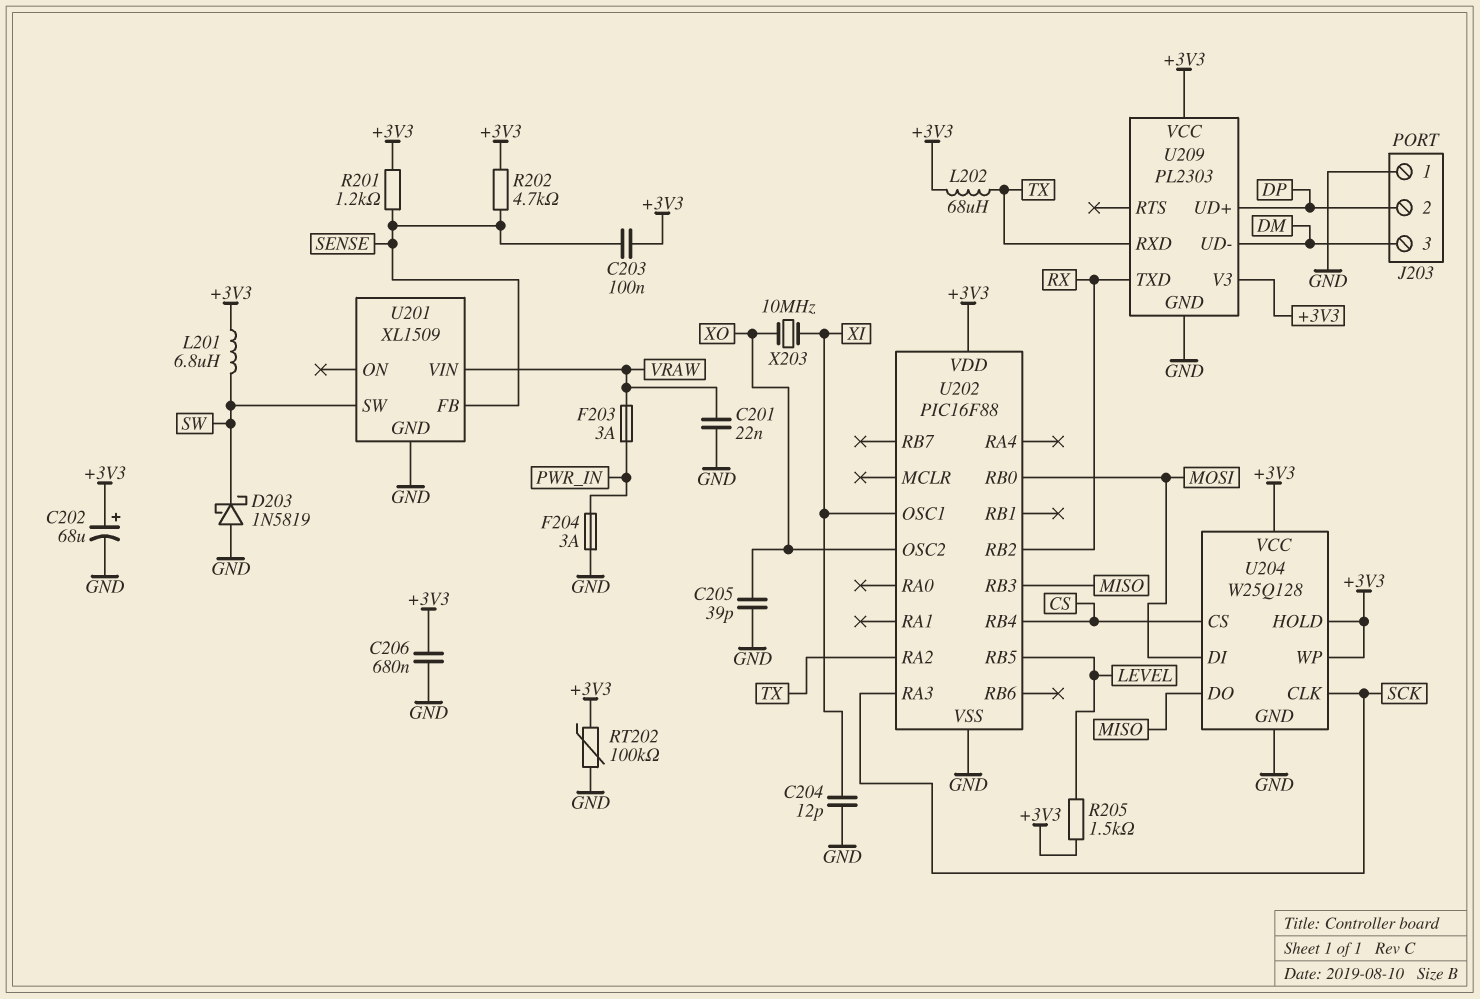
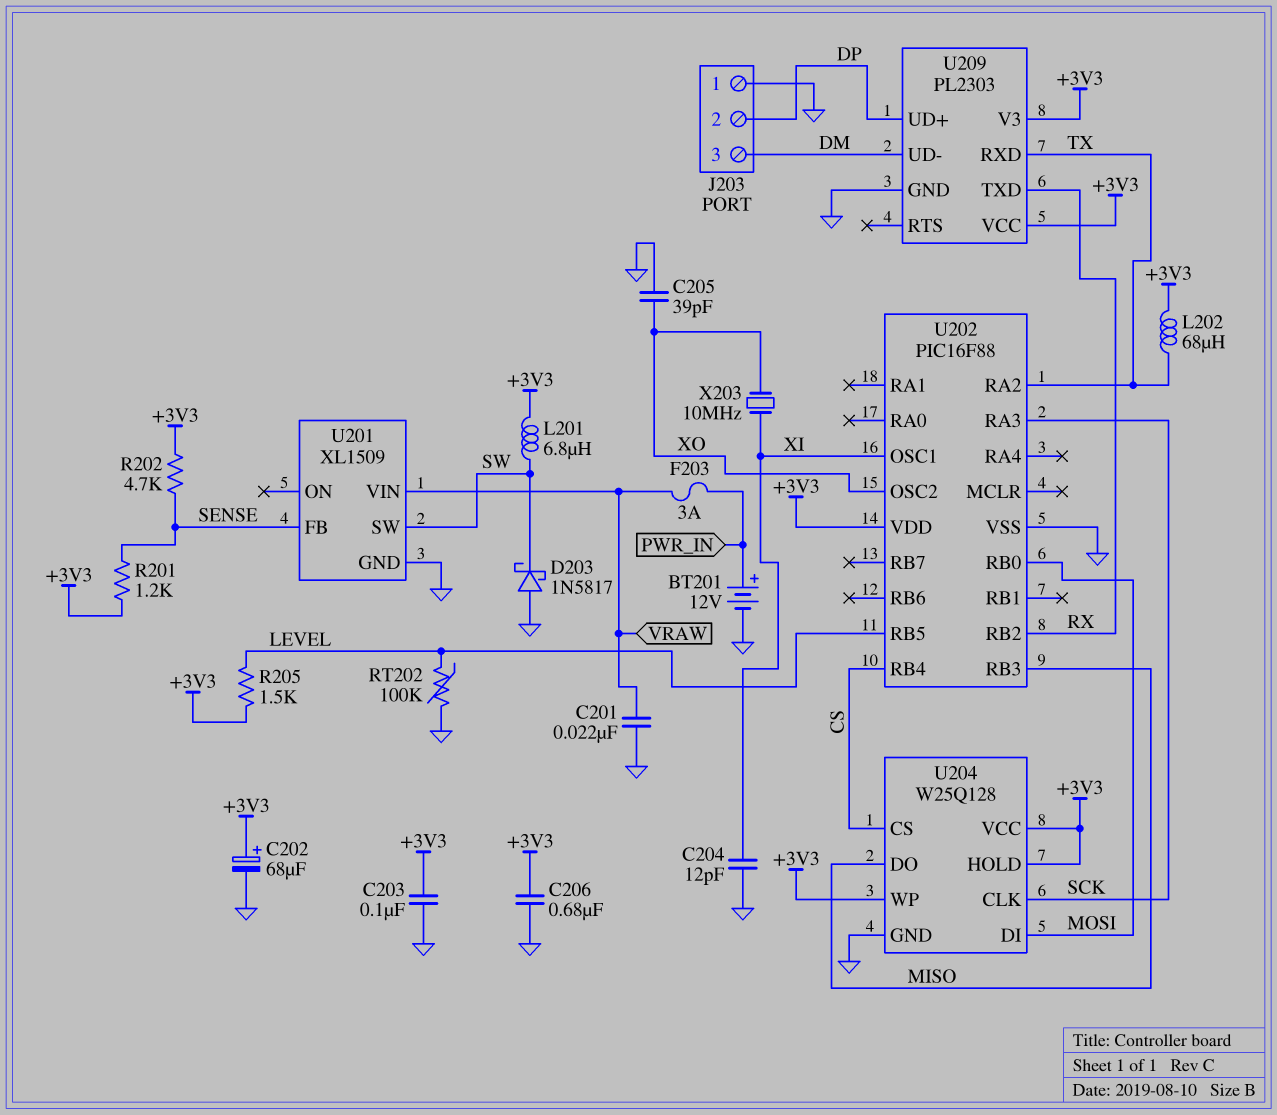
BT201: none -> 12V (plus PWR_IN, minus GND)
C203: 100nF (+3V3, SENSE) -> 100nF (+3V3, GND)
D203: schottky 1N5819 (A GND, K SW) -> schottky 1N5817 (A GND, K SW)
F204: 3A (GND, PWR_IN) -> none
RT202: 100k (+3V3, GND) -> 100k (GND, LEVEL)

